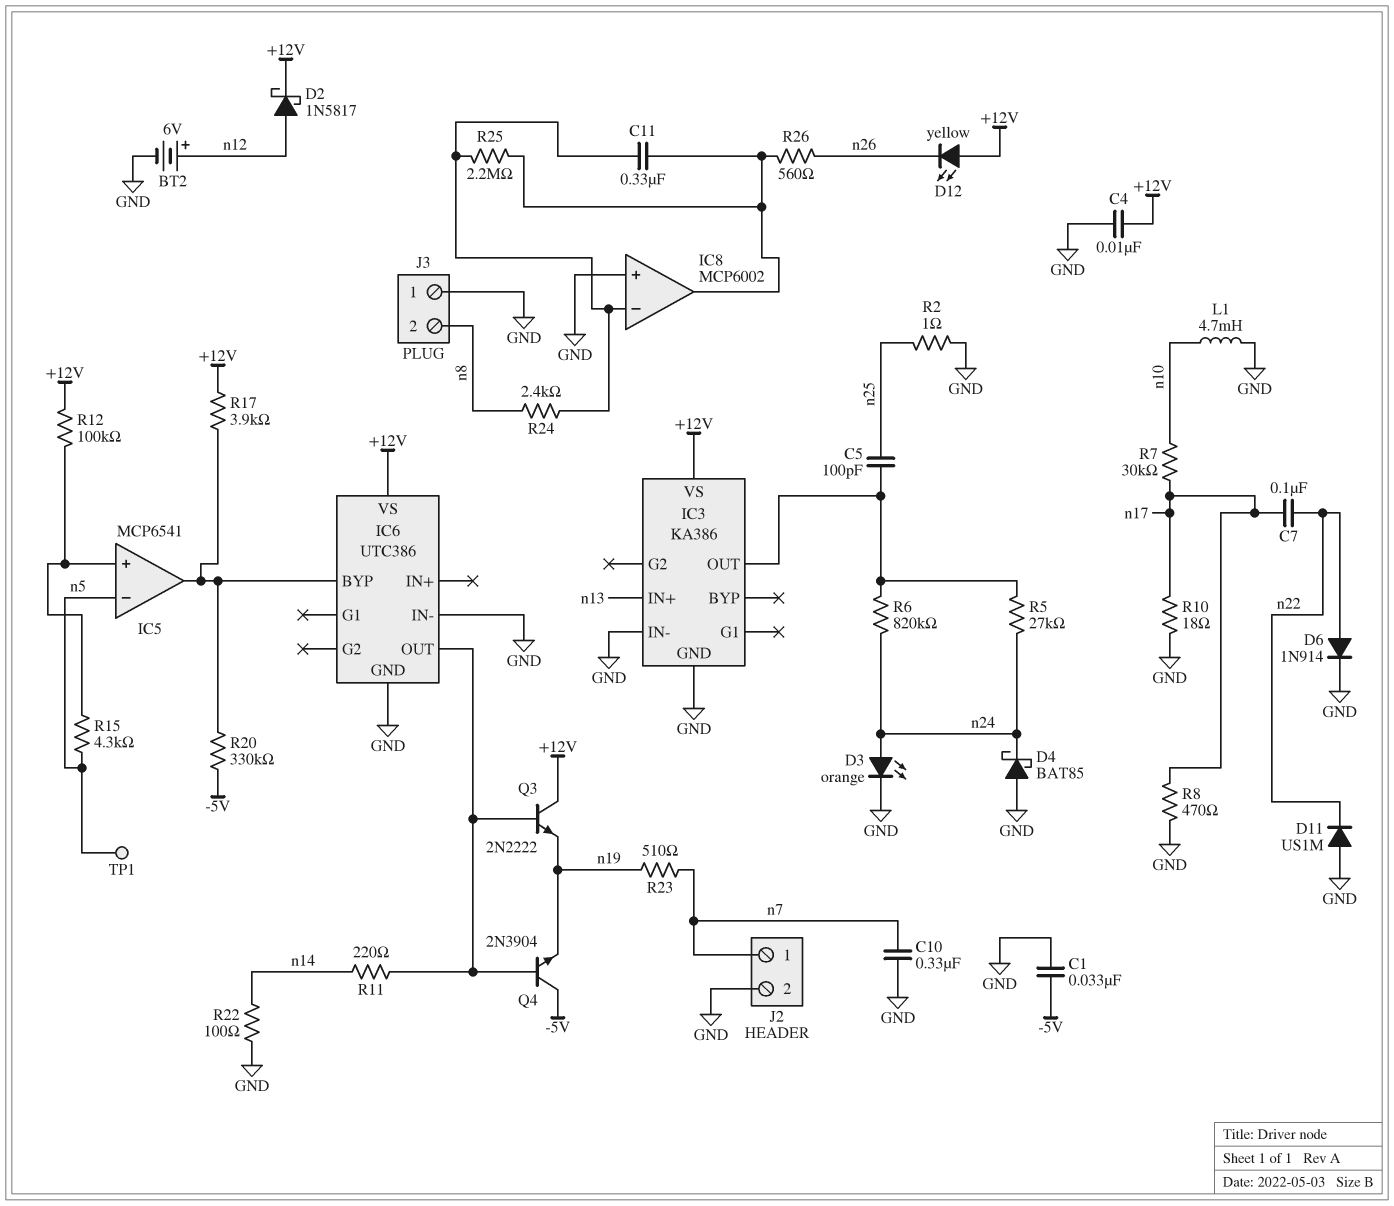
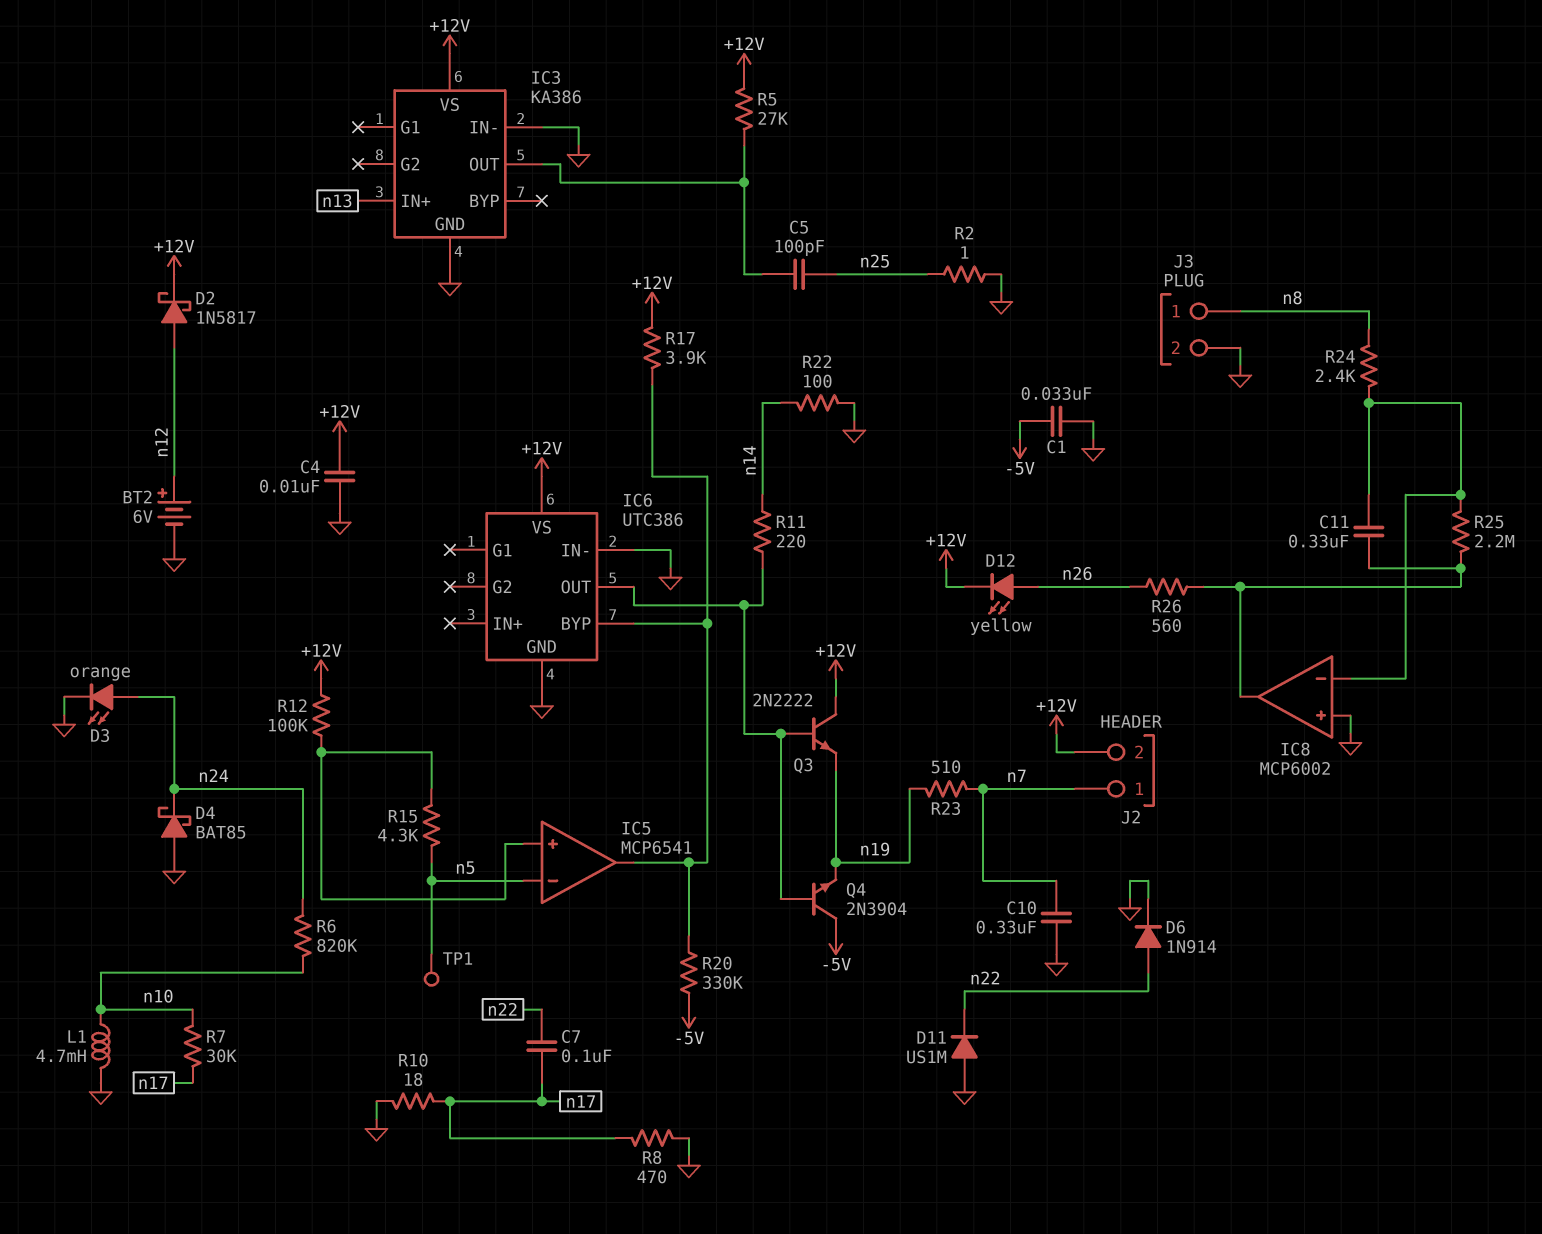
D12: LED yellow (A +12V, K n26) -> LED yellow (A n26, K +12V)
J2 pin 2: GND -> +12V
J3 pin 1: GND -> n8
J3 pin 2: n8 -> GND
R5: 27k (IC3/OUT, n24) -> 27k (+12V, IC3/OUT)
R6: 820k (IC3/OUT, n24) -> 820k (n10, n24)

